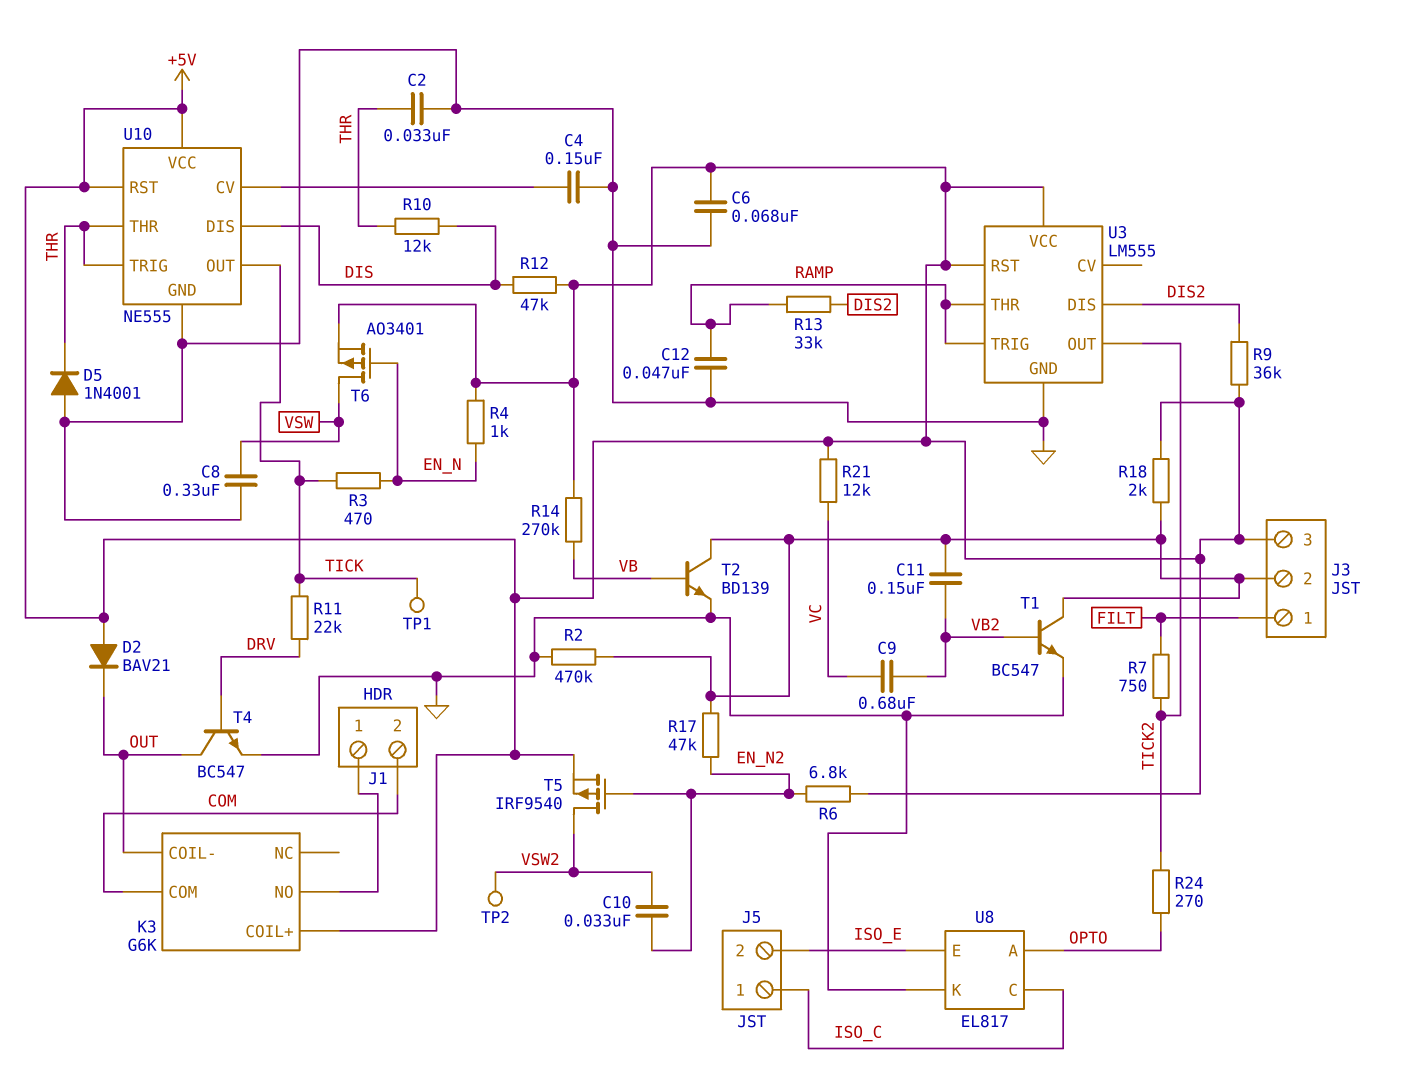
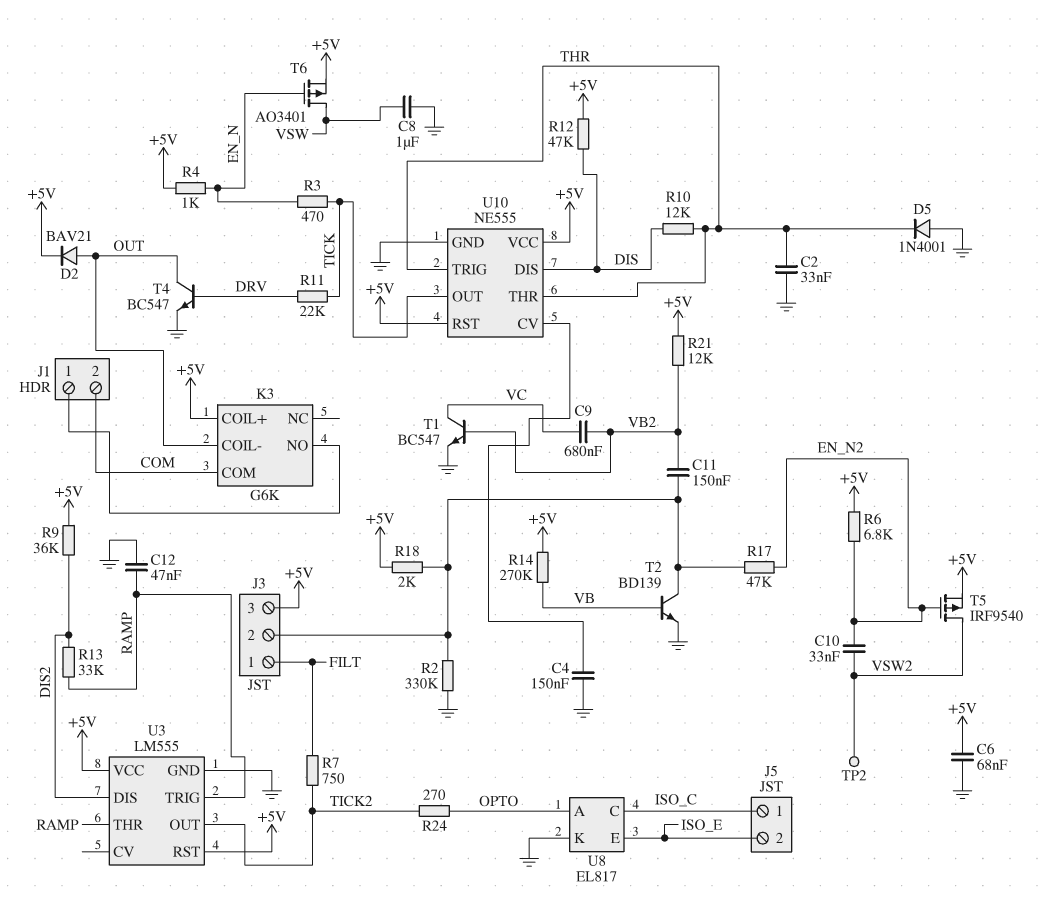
C8: 330nF (GND, VSW) -> 1uF (GND, VSW)
D2: diode BAV21 (A +5V, K OUT) -> diode BAV21 (A OUT, K +5V)
R2: 470k (GND, J3/2) -> 330k (GND, J3/2)
R21: 12k (+5V, VC) -> 12k (+5V, VB2)
T1: NPN BC547 (B VB2, C J3/2, E GND) -> NPN BC547 (B VB2, C VC, E GND)
TP1: test point (TICK) -> none

